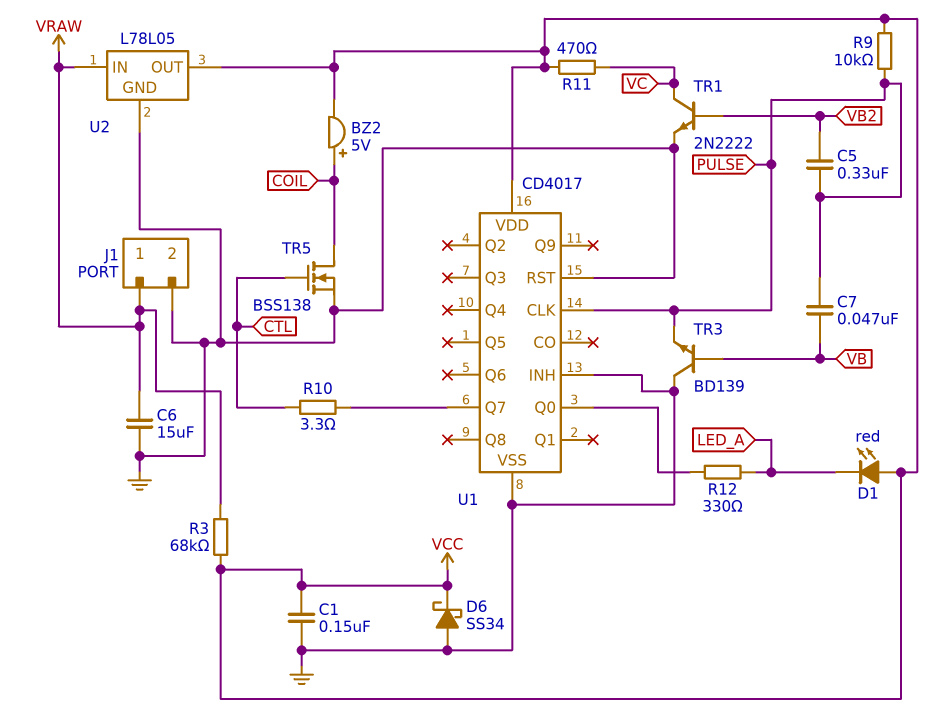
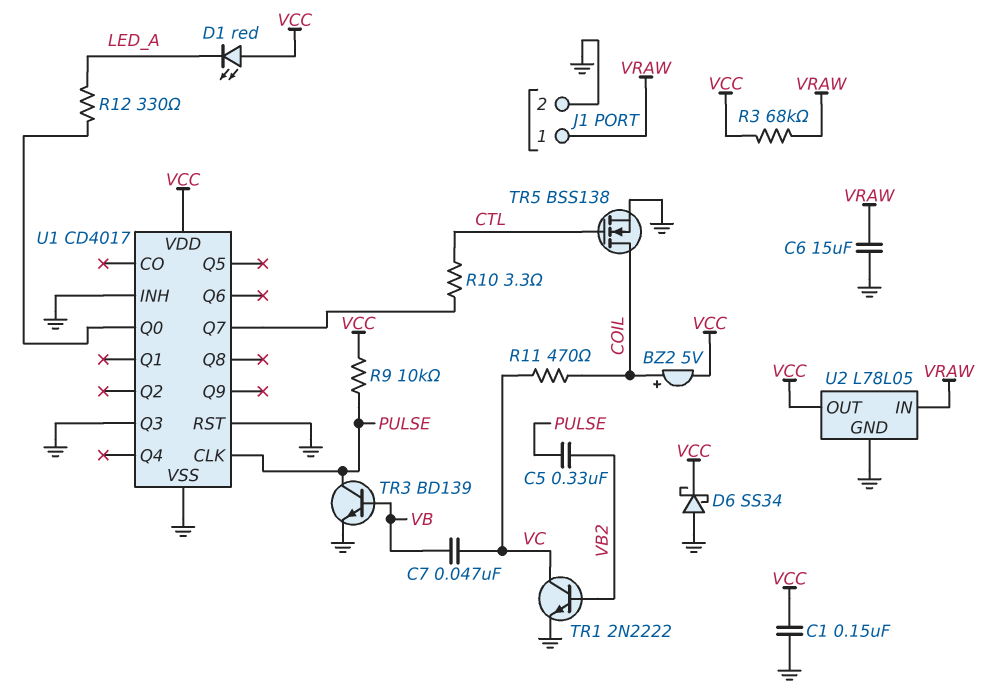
C7: 47nF (PULSE, VB) -> 47nF (VB, VC)
R11: 470 (VC, VCC) -> 470 (COIL, VC)
TR3: NPN BD139 (B VB, C GND, E PULSE) -> NPN BD139 (B VB, C PULSE, E GND)
U1 pin Q3: none -> GND

